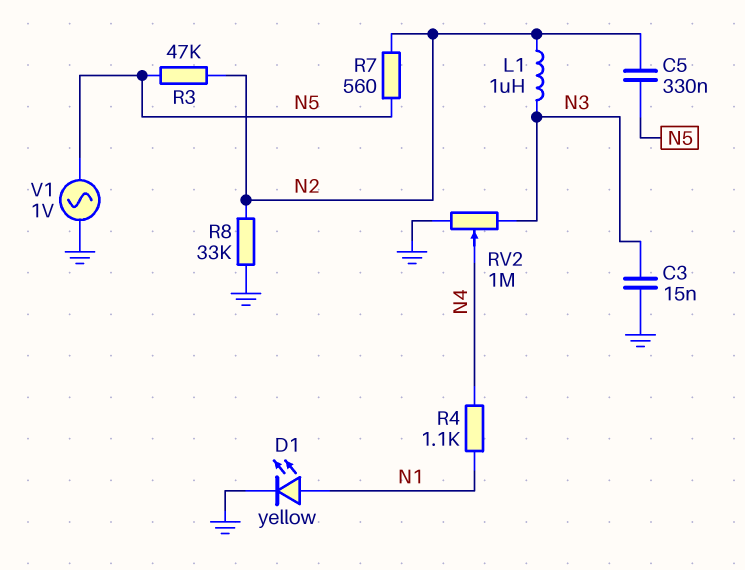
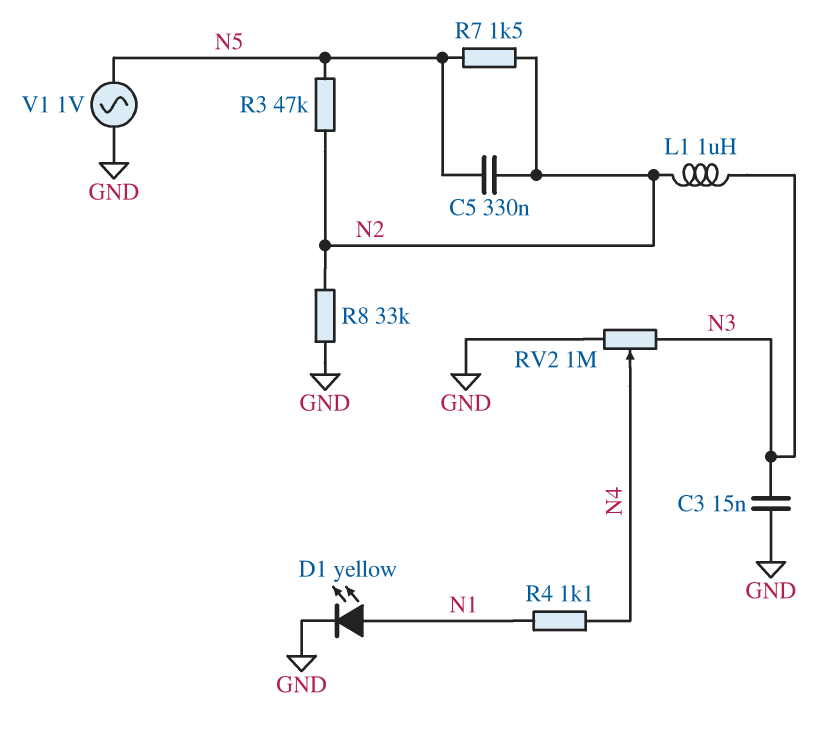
R7: 560 (N2, N5) -> 1.5k (N2, N5)

